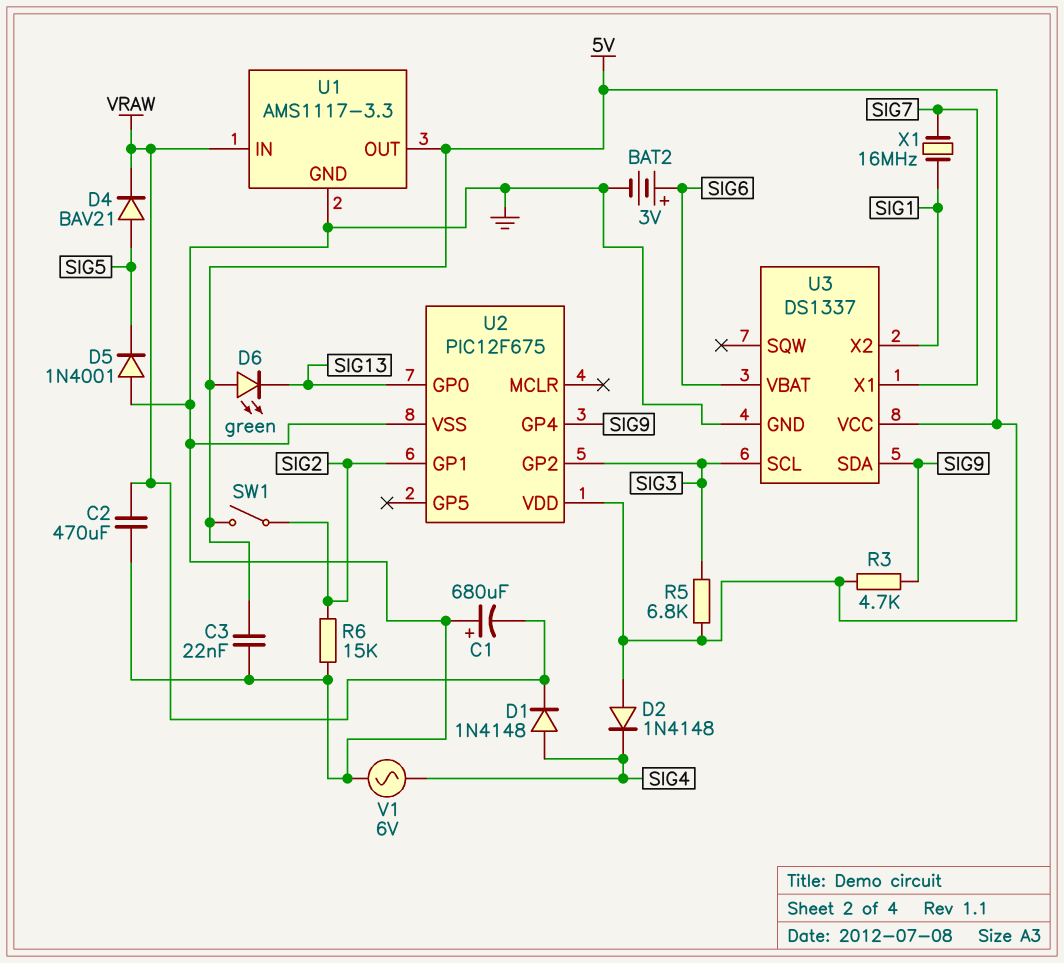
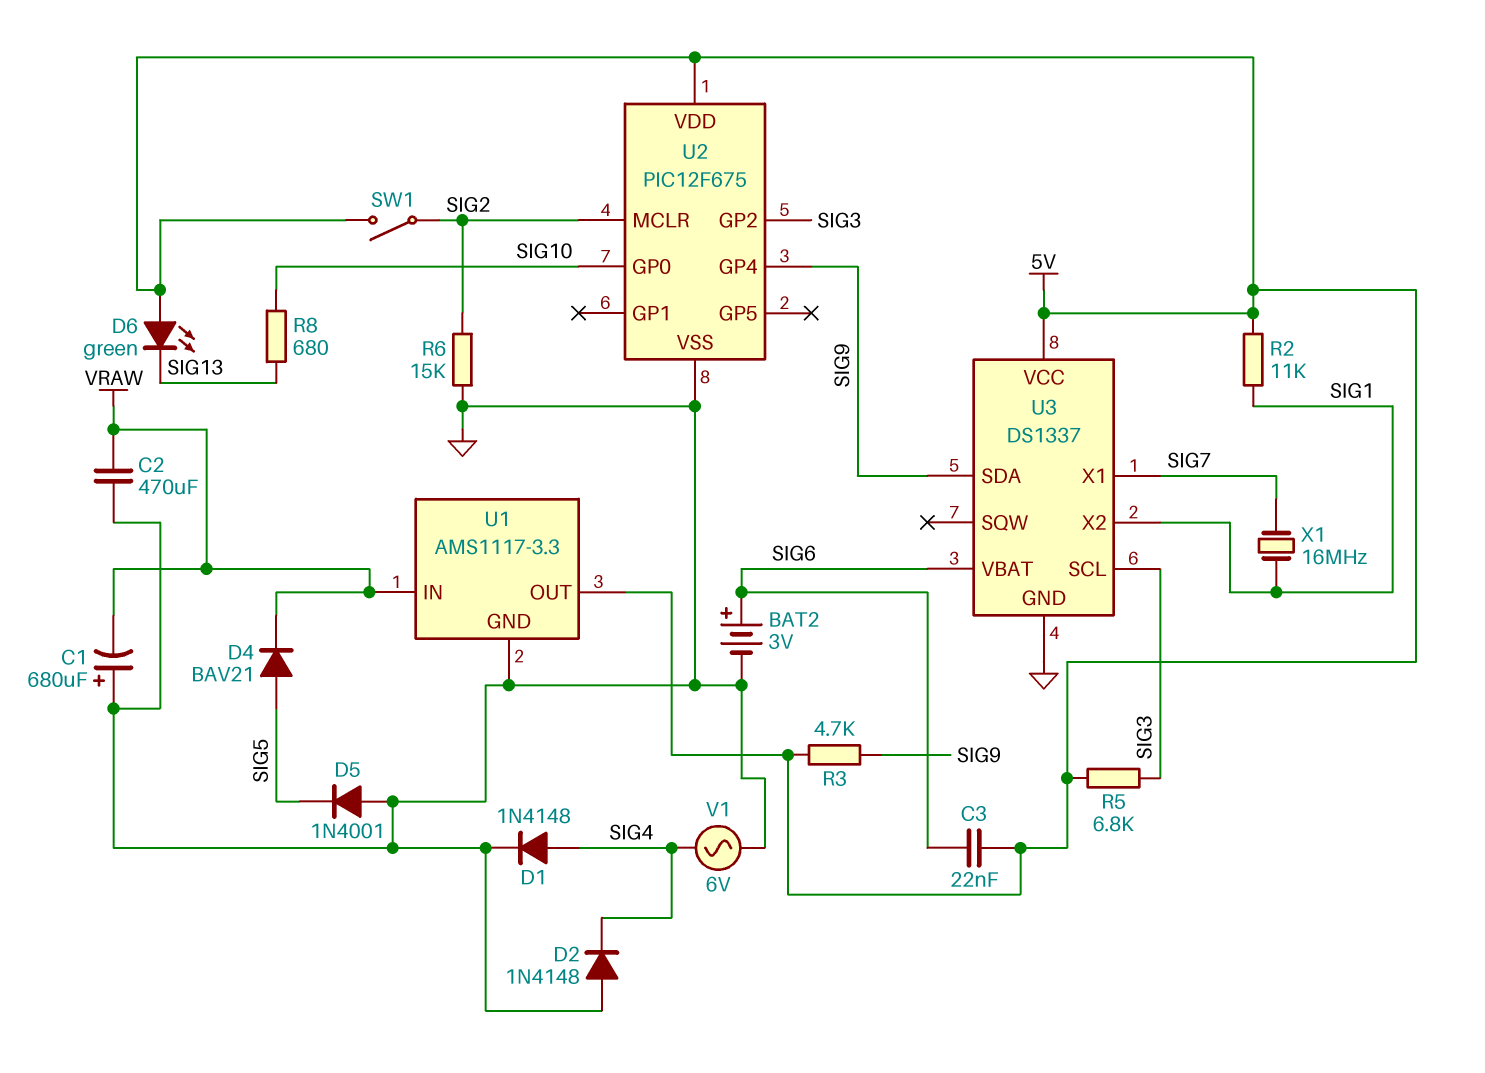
C3: 22nF (5V, GND) -> 22nF (5V, SIG6)
D1: diode 1N4148 (A SIG4, K VRAW) -> diode 1N4148 (A SIG4, K GND)
D2: diode 1N4148 (A 5V, K SIG4) -> diode 1N4148 (A GND, K SIG4)
R2: none -> 11k (5V, SIG1)
R8: none -> 680 (SIG10, SIG13)
U2 pin GP0: SIG13 -> SIG10
U2 pin GP1: SIG2 -> none
U2 pin MCLR: none -> SIG2

